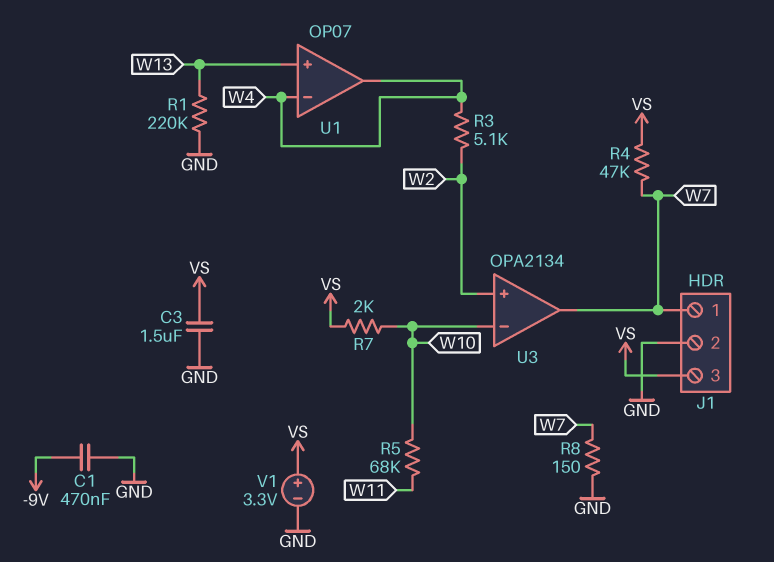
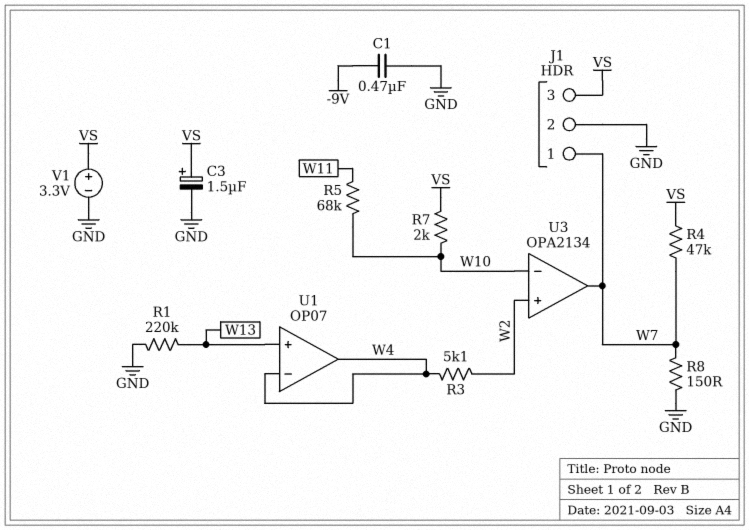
C3: 1.5uF (GND, VS) -> 1.5uF (plus VS, minus GND)

